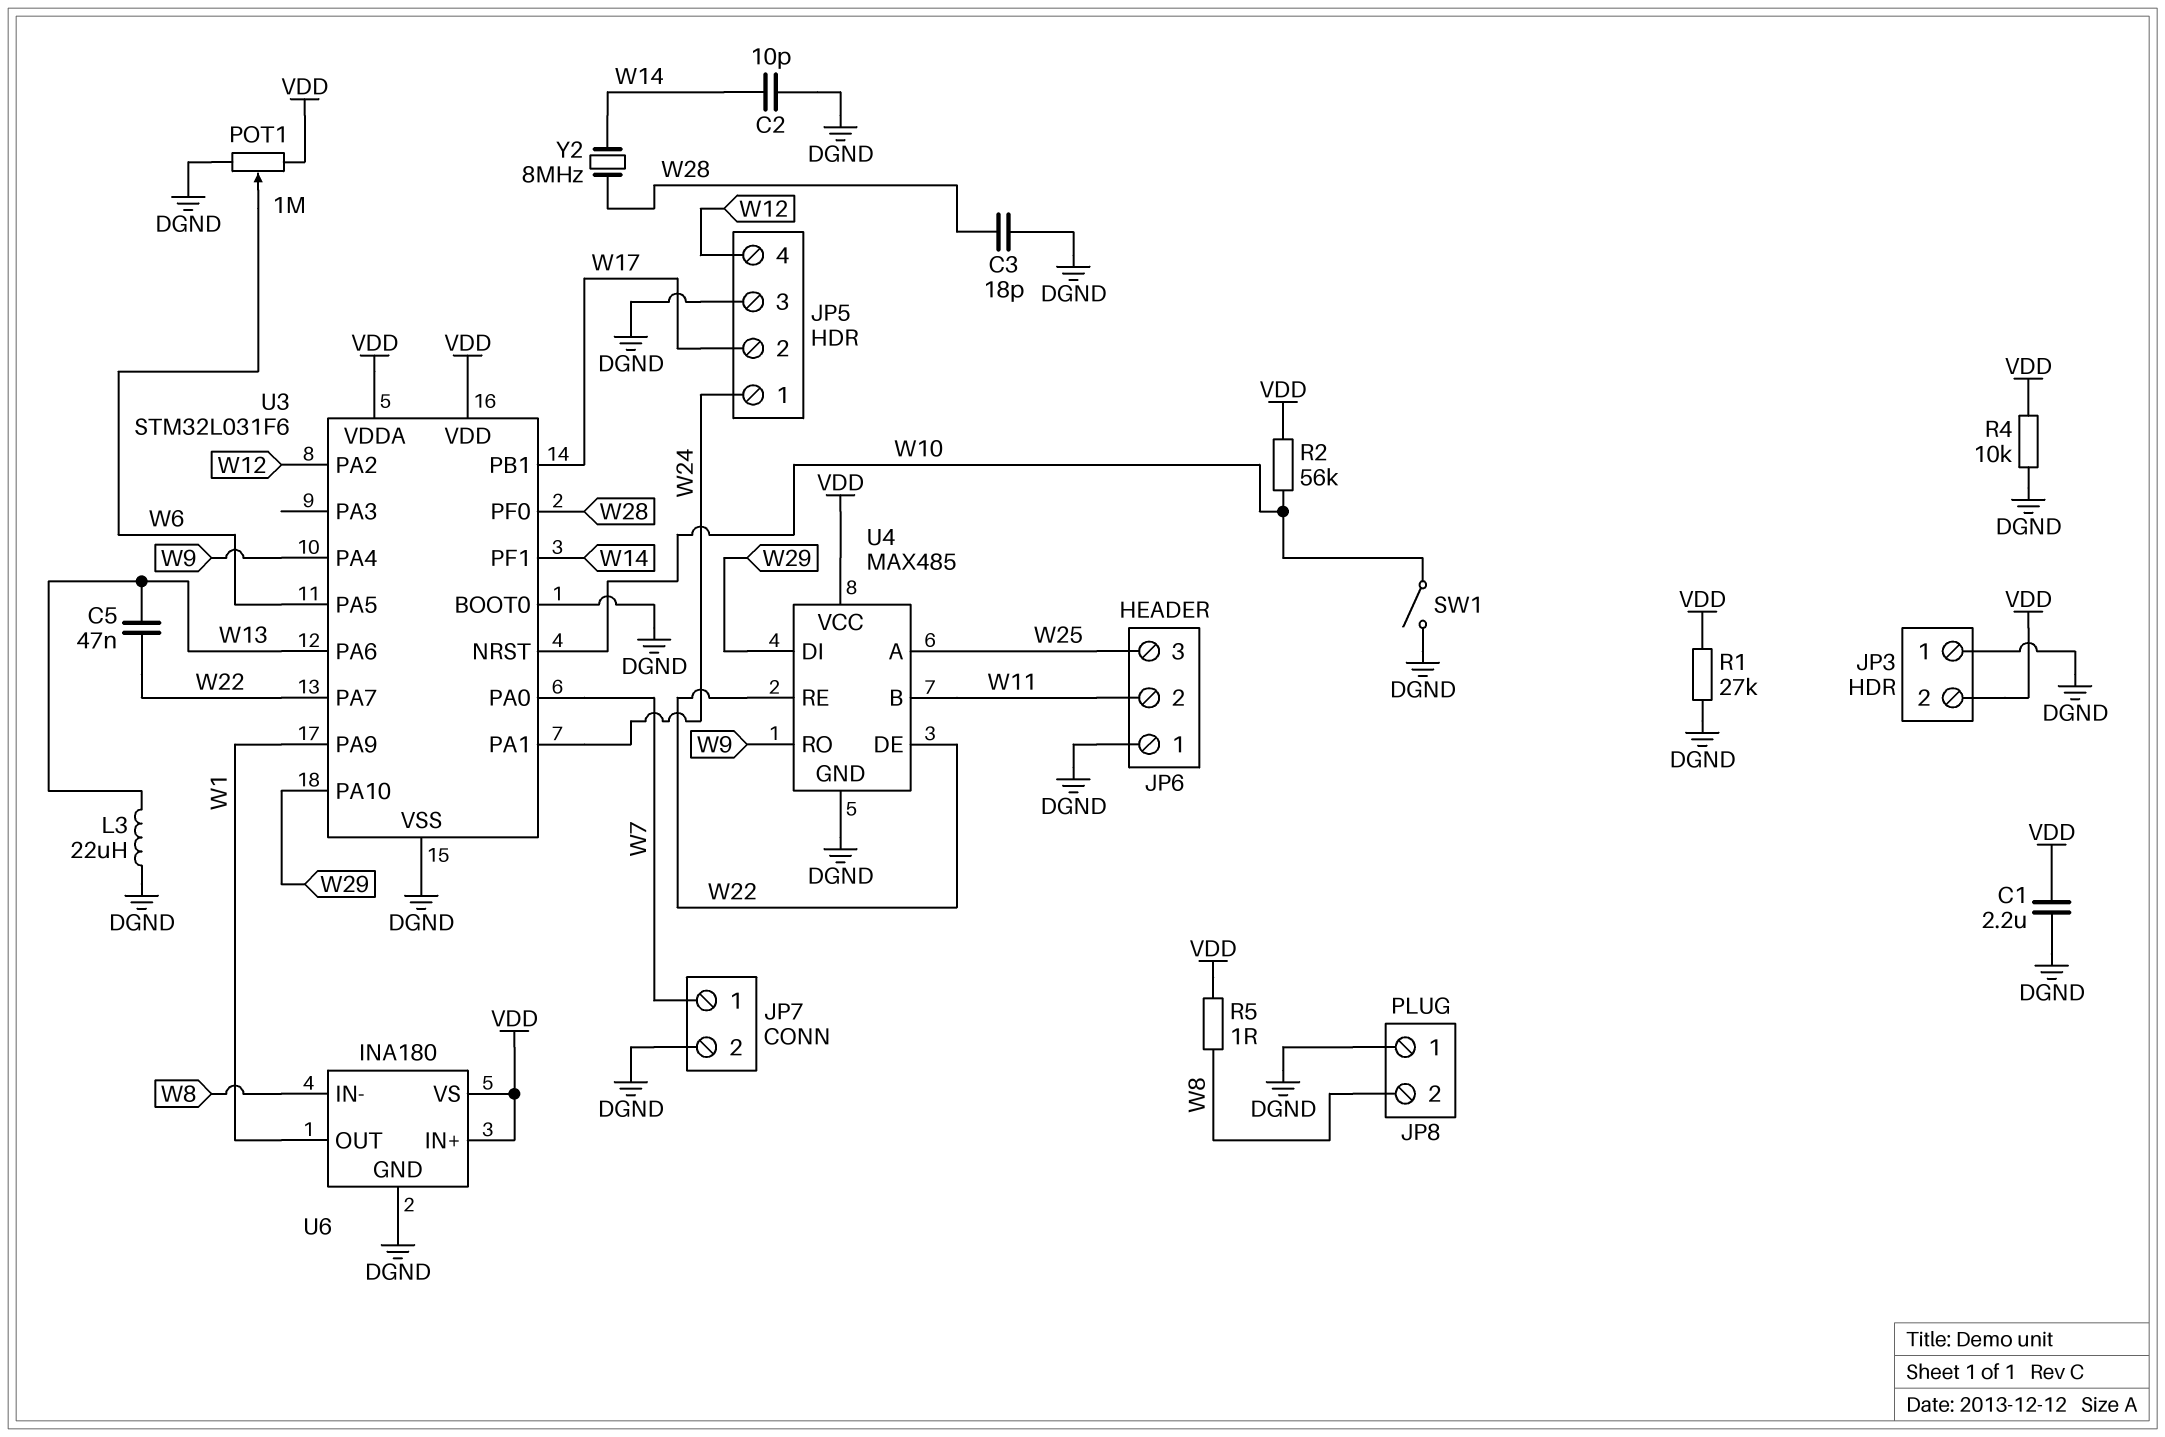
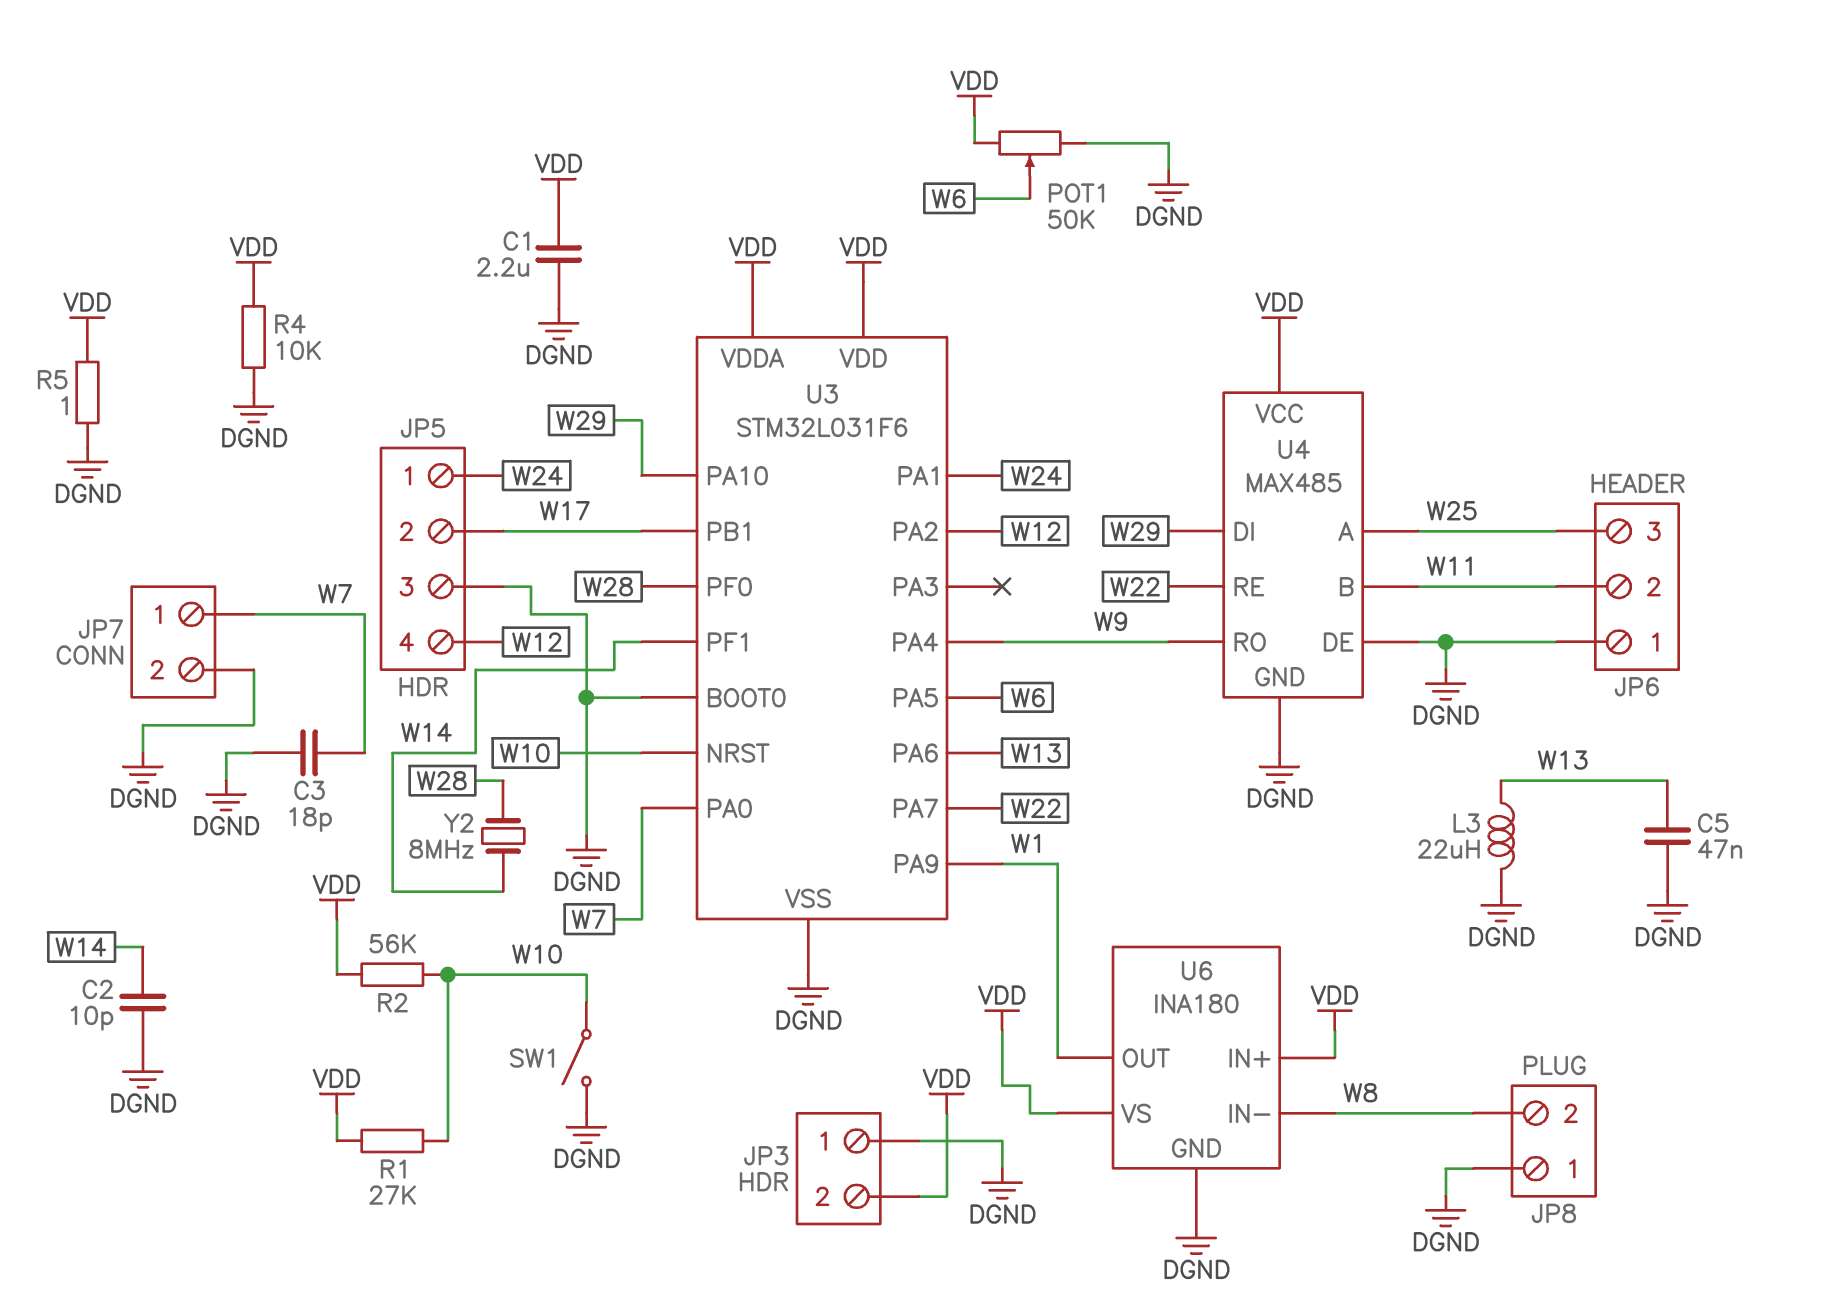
C3: 18pF (DGND, W28) -> 18pF (DGND, W7)
C5: 47nF (W13, W22) -> 47nF (DGND, W13)
POT1: 1M (DGND, VDD, wiper W6) -> 50k (DGND, VDD, wiper W6)
R1: 27k (DGND, VDD) -> 27k (VDD, W10)
R5: 1 (VDD, W8) -> 1 (DGND, VDD)
U4 pin DE: W22 -> DGND

